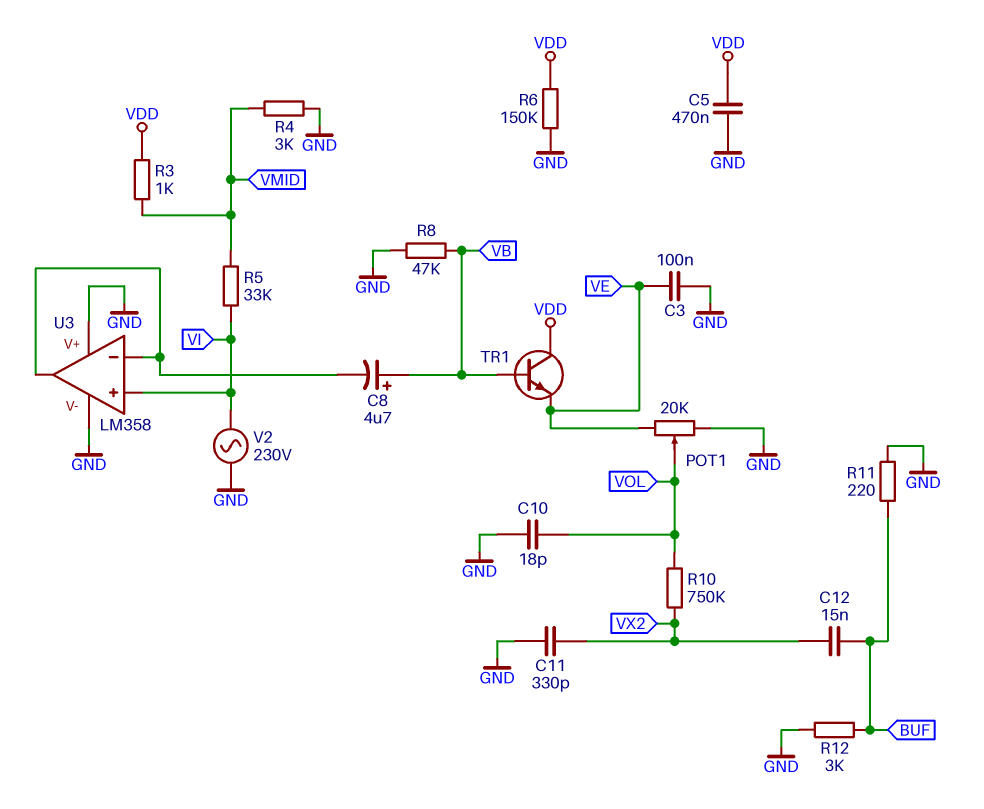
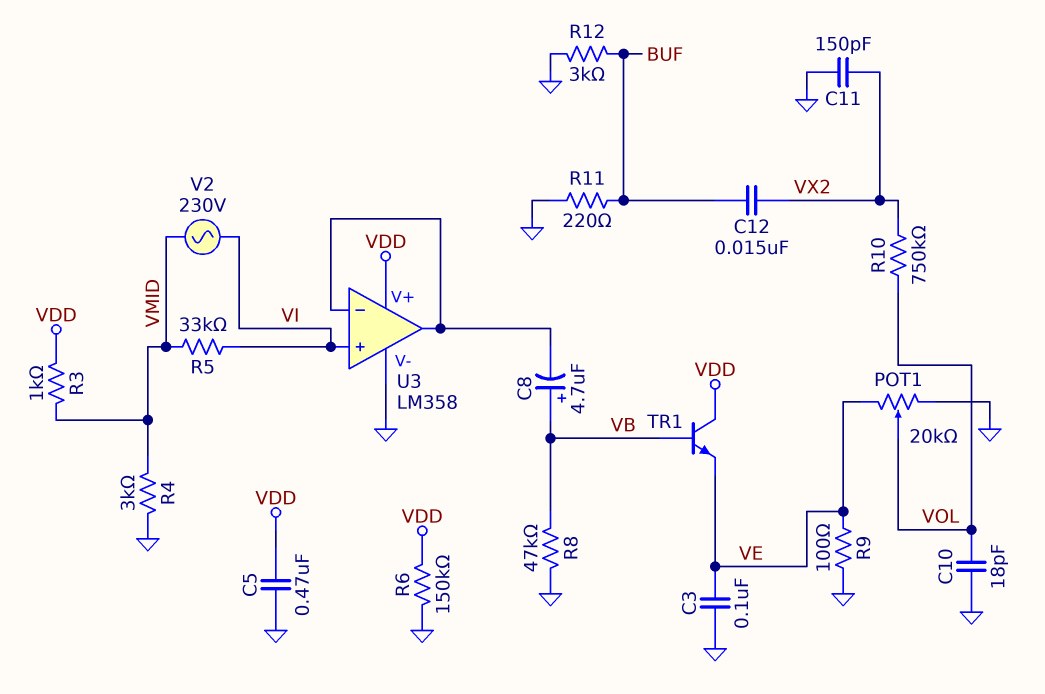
C11: 330pF (GND, VX2) -> 150pF (GND, VX2)
R9: none -> 100 (GND, VE)
U3 pin V+: GND -> VDD
V2: AC 230V (GND, VI) -> AC 230V (VI, VMID)

